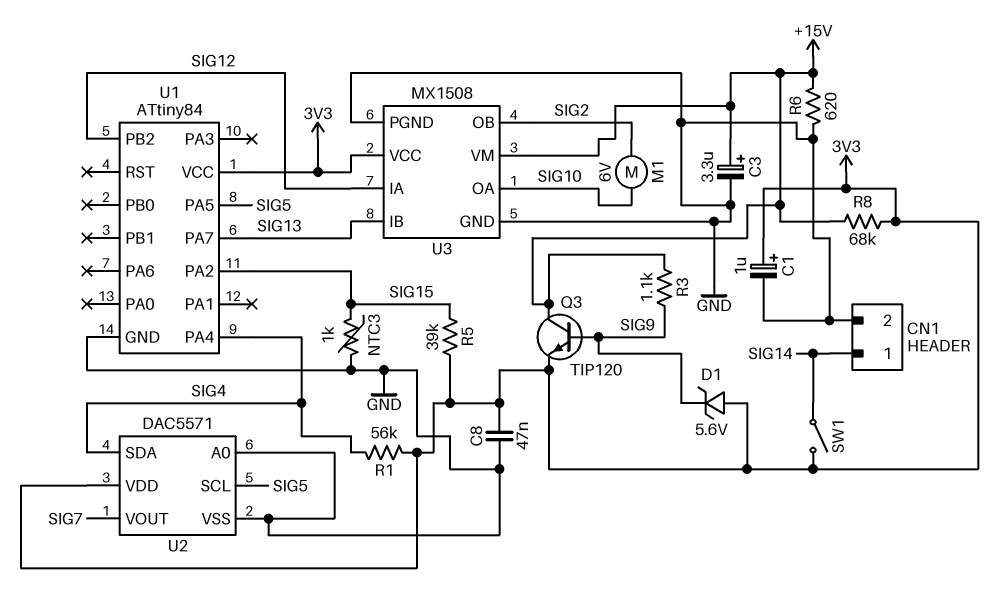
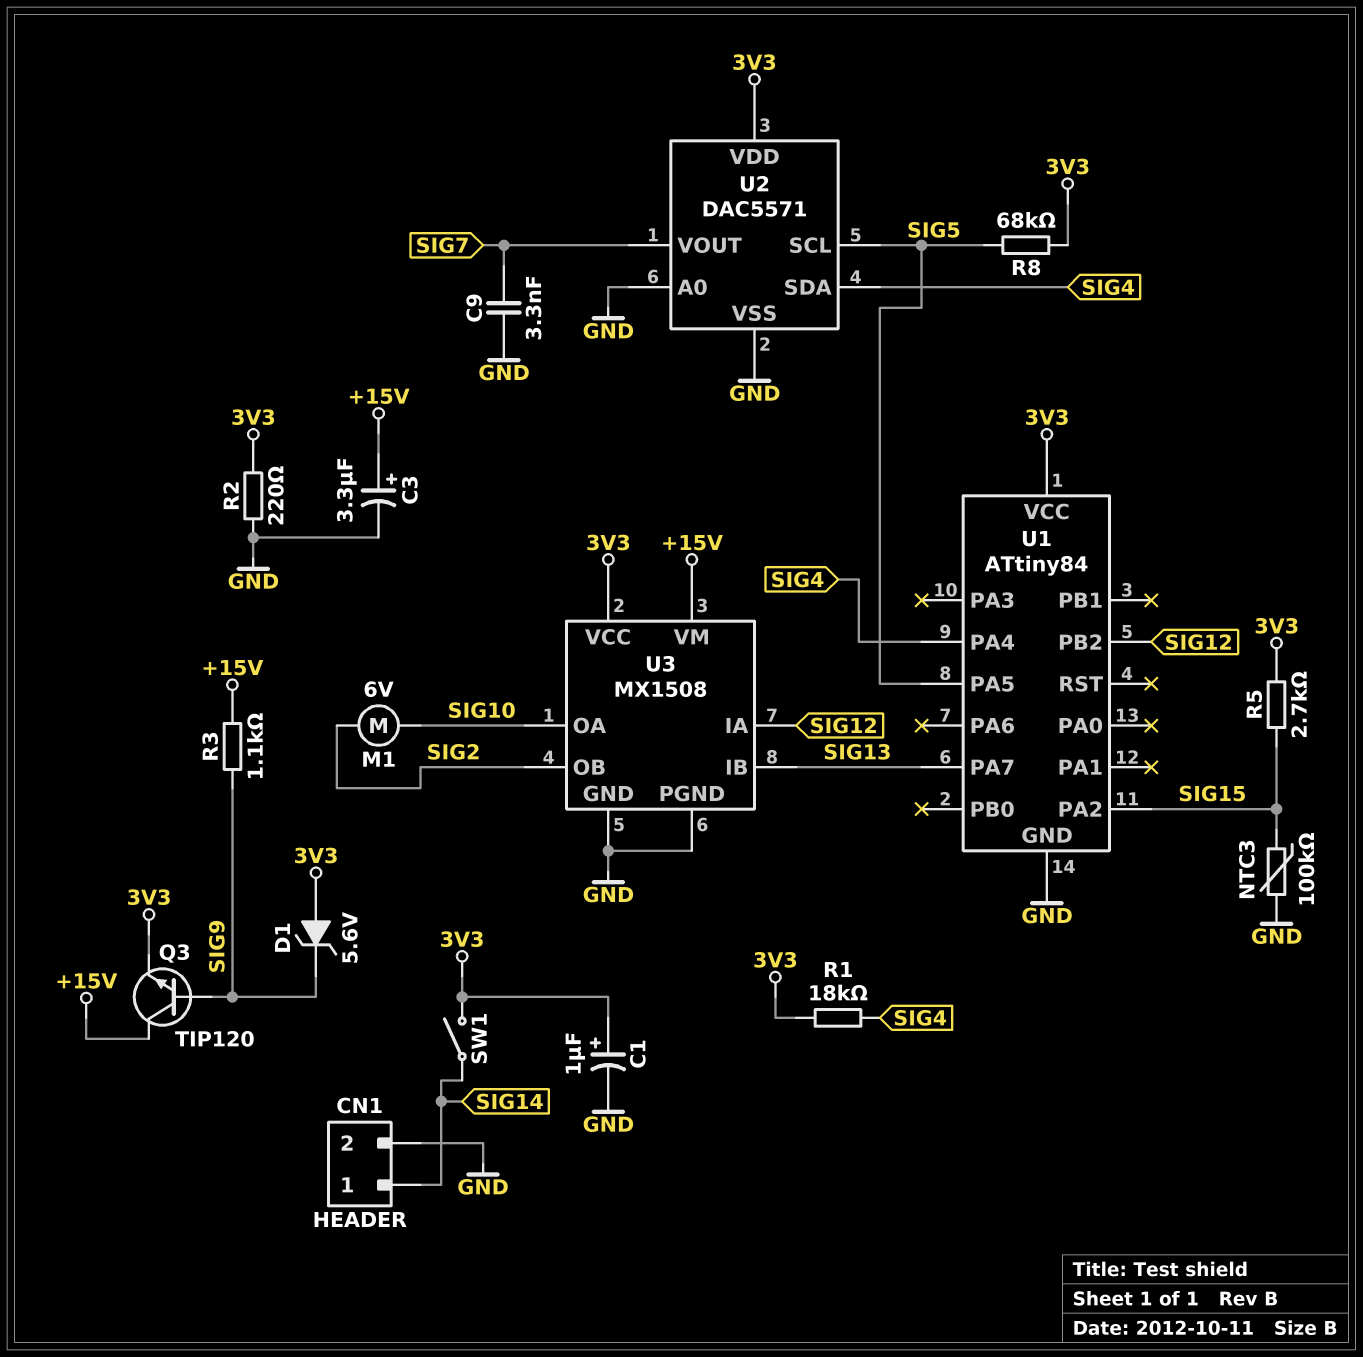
C8: 47nF (3V3, GND) -> none
C9: none -> 3.3nF (GND, SIG7)
NTC3: 1k (GND, SIG15) -> 100k (GND, SIG15)
R1: 56k (3V3, SIG4) -> 18k (3V3, SIG4)
R2: none -> 220 (3V3, GND)
R5: 39k (3V3, SIG15) -> 2.7k (3V3, SIG15)
R6: 620 (+15V, GND) -> none
R8: 68k (+15V, 3V3) -> 68k (3V3, SIG5)

